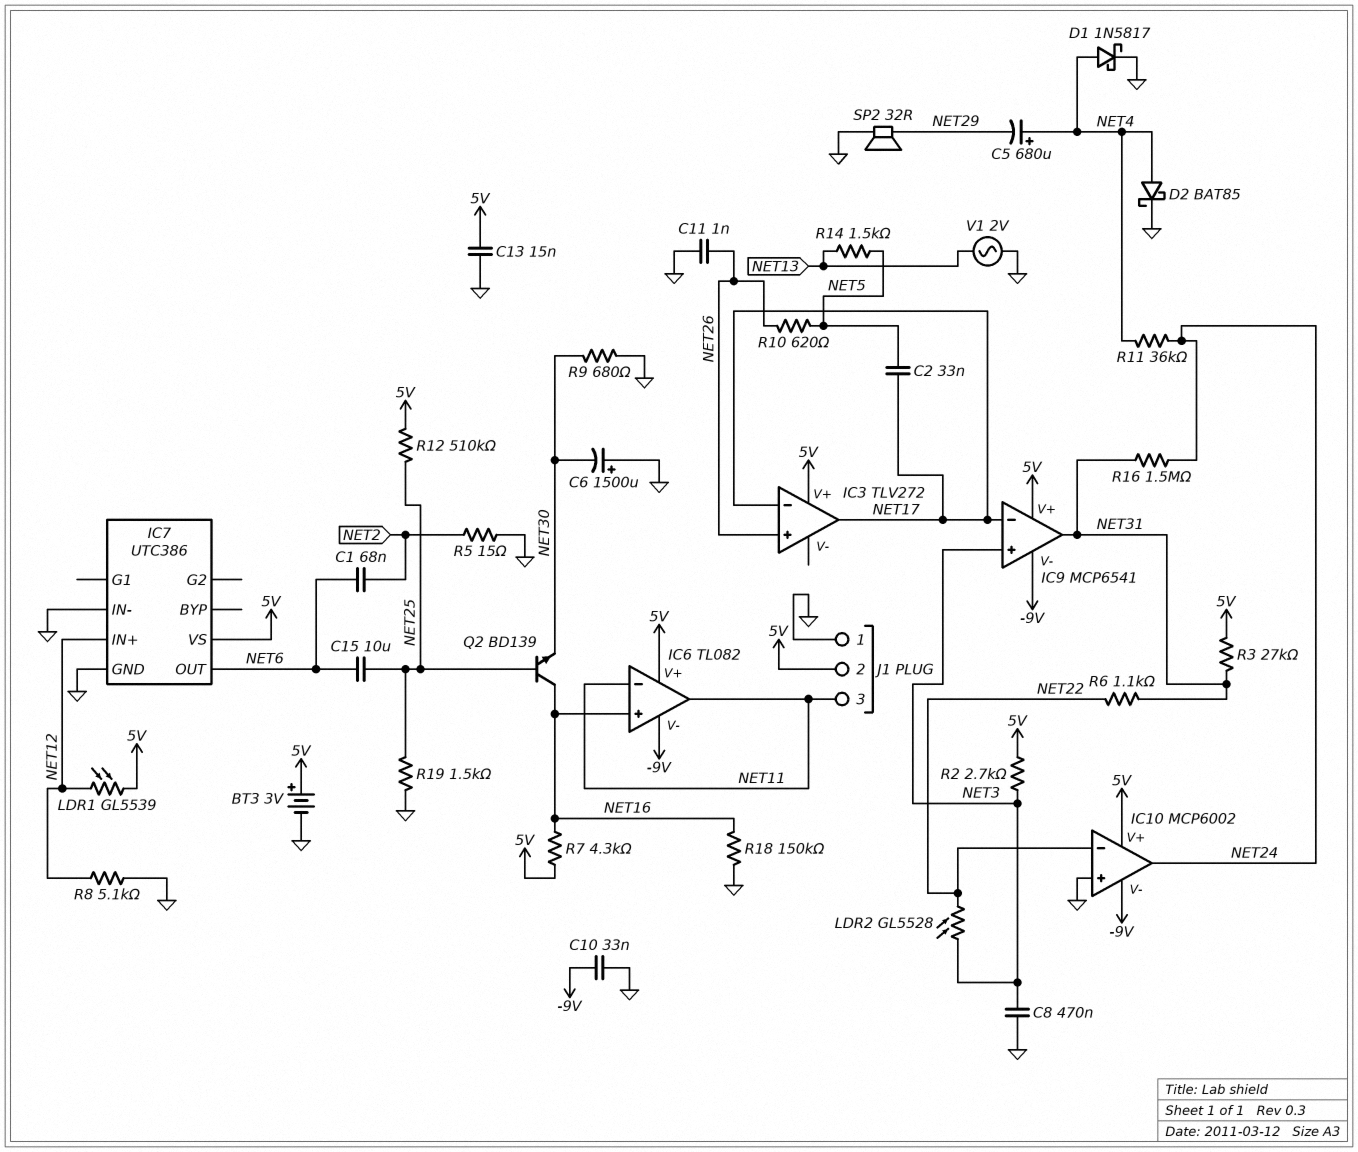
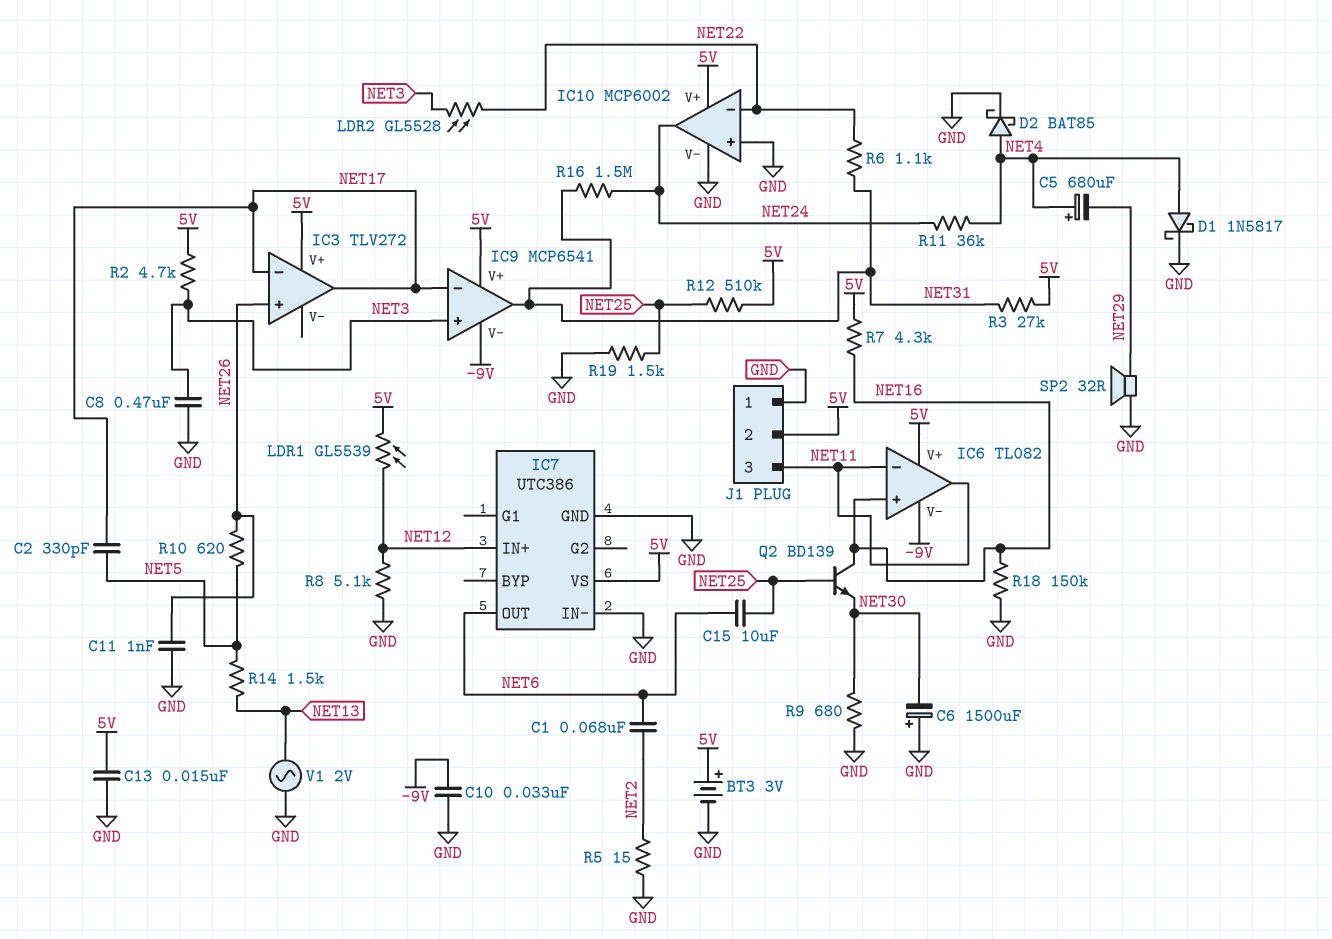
C2: 33nF (NET5, NET17) -> 330pF (NET5, NET17)
IC10 pin V-: -9V -> GND
R2: 2.7k (5V, NET3) -> 4.7k (5V, NET3)

